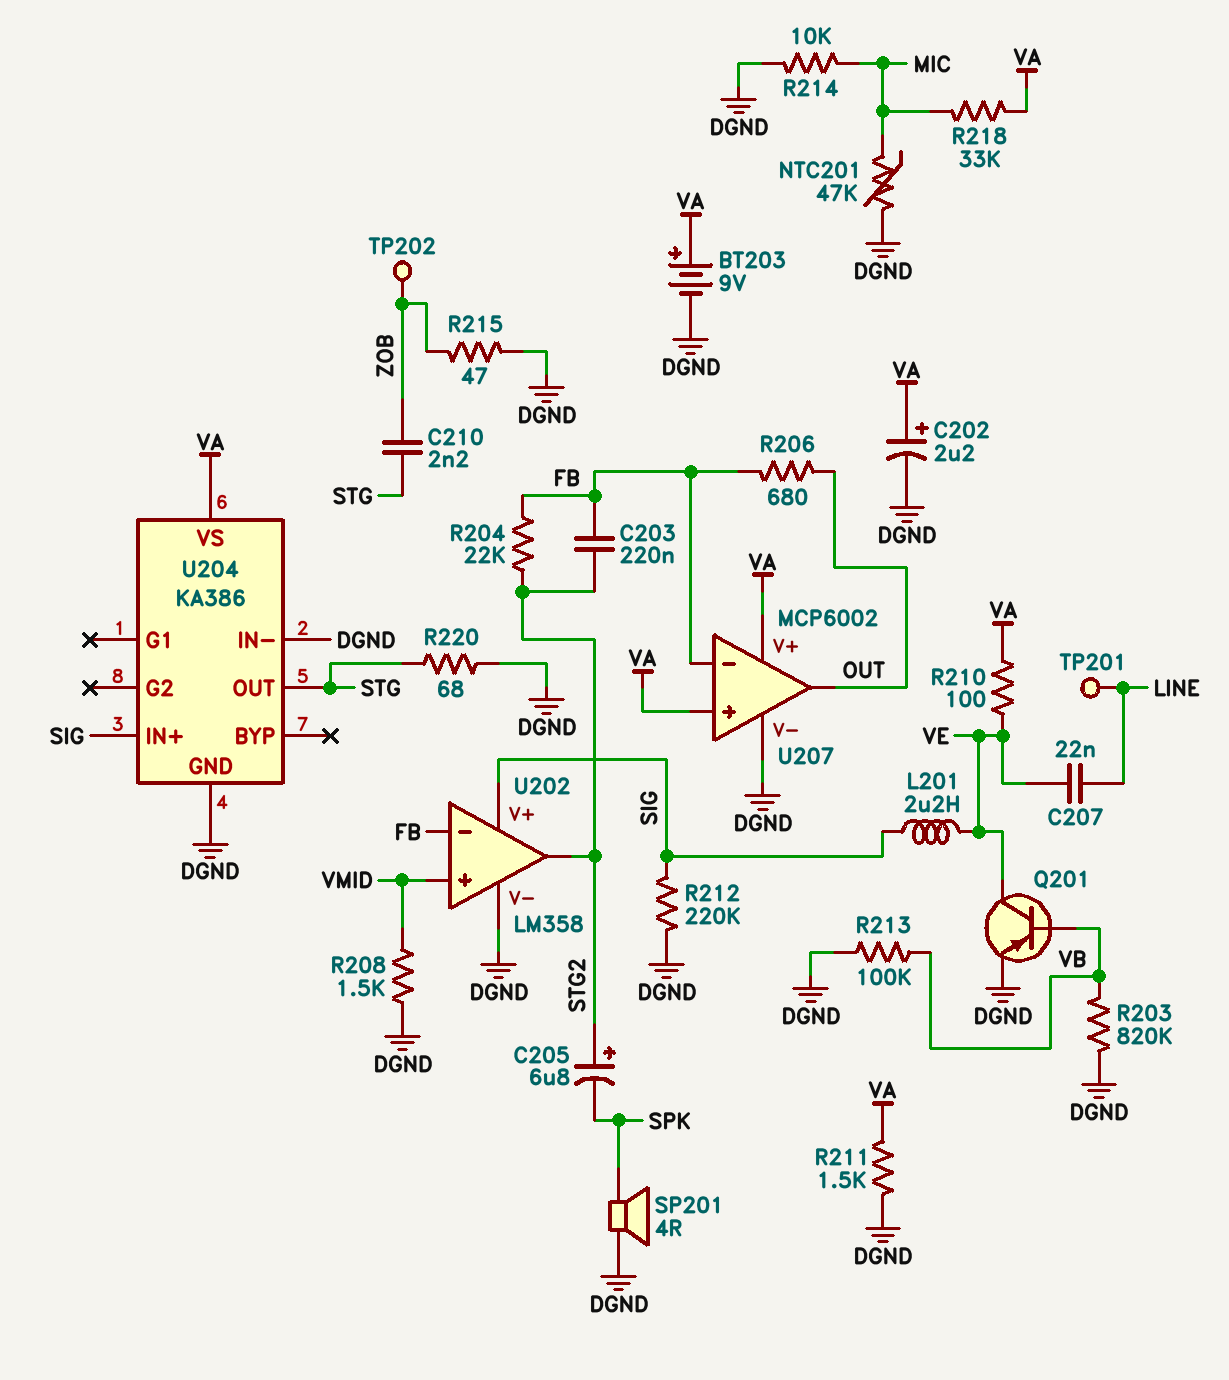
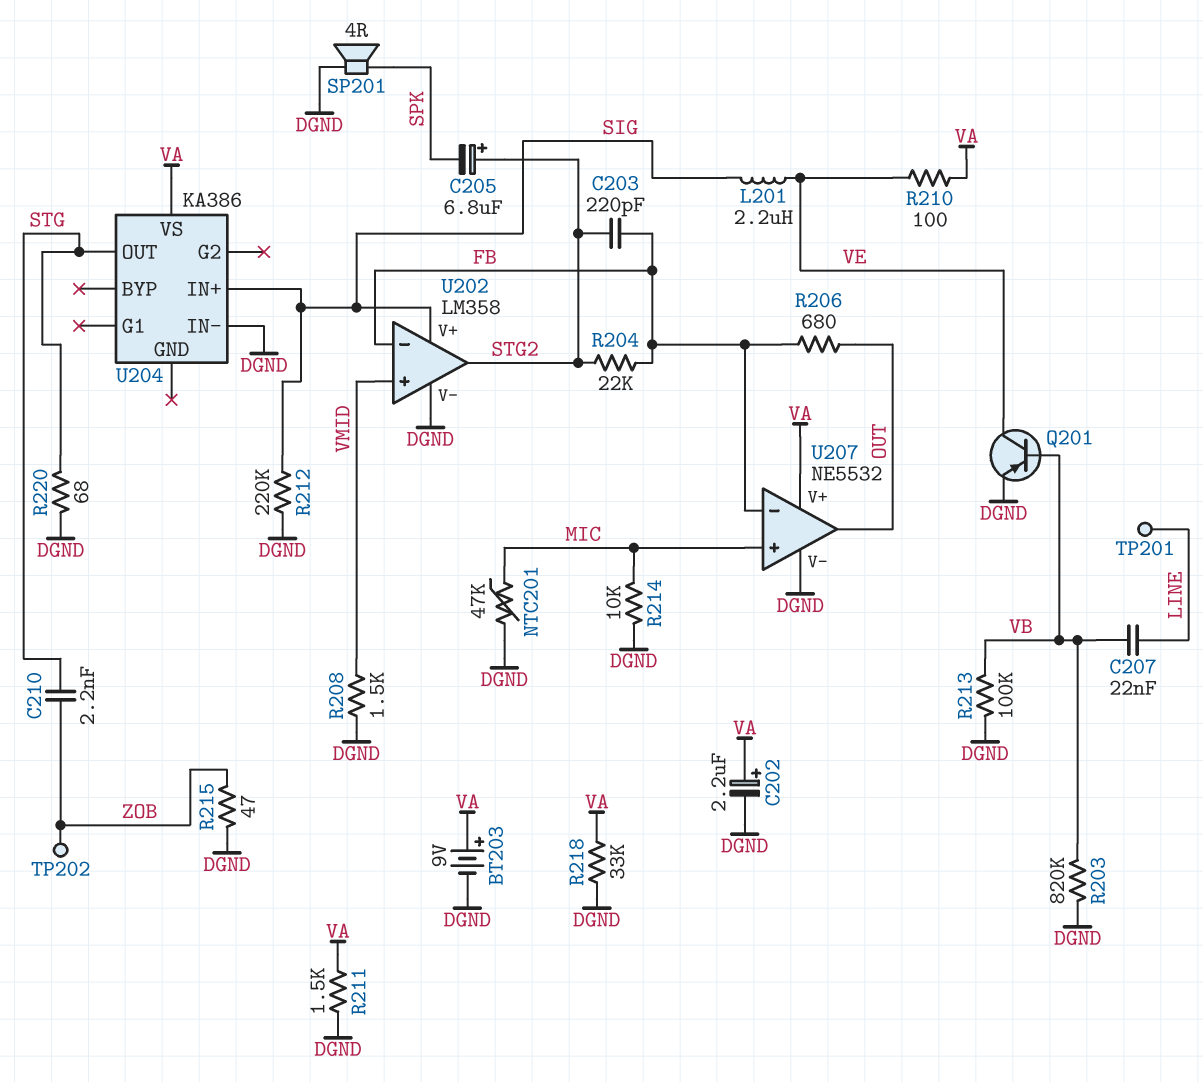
C203: 220nF (FB, STG2) -> 220pF (FB, STG2)
C207: 22nF (LINE, VE) -> 22nF (LINE, VB)
R218: 33k (MIC, VA) -> 33k (DGND, VA)
U204 pin GND: DGND -> none
U207: MCP6002 -> NE5532
U207 pin in+: VA -> MIC

